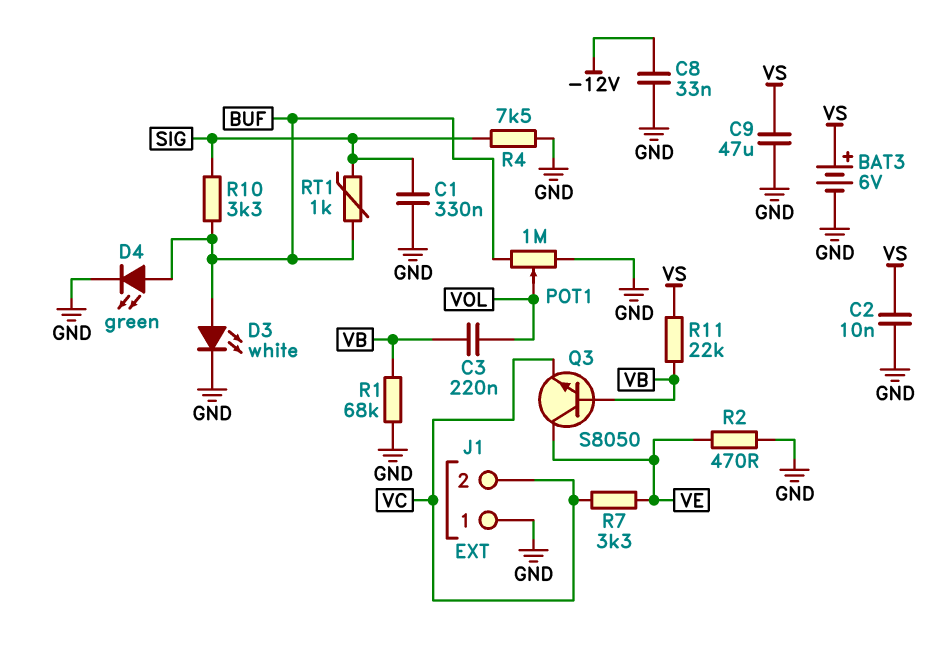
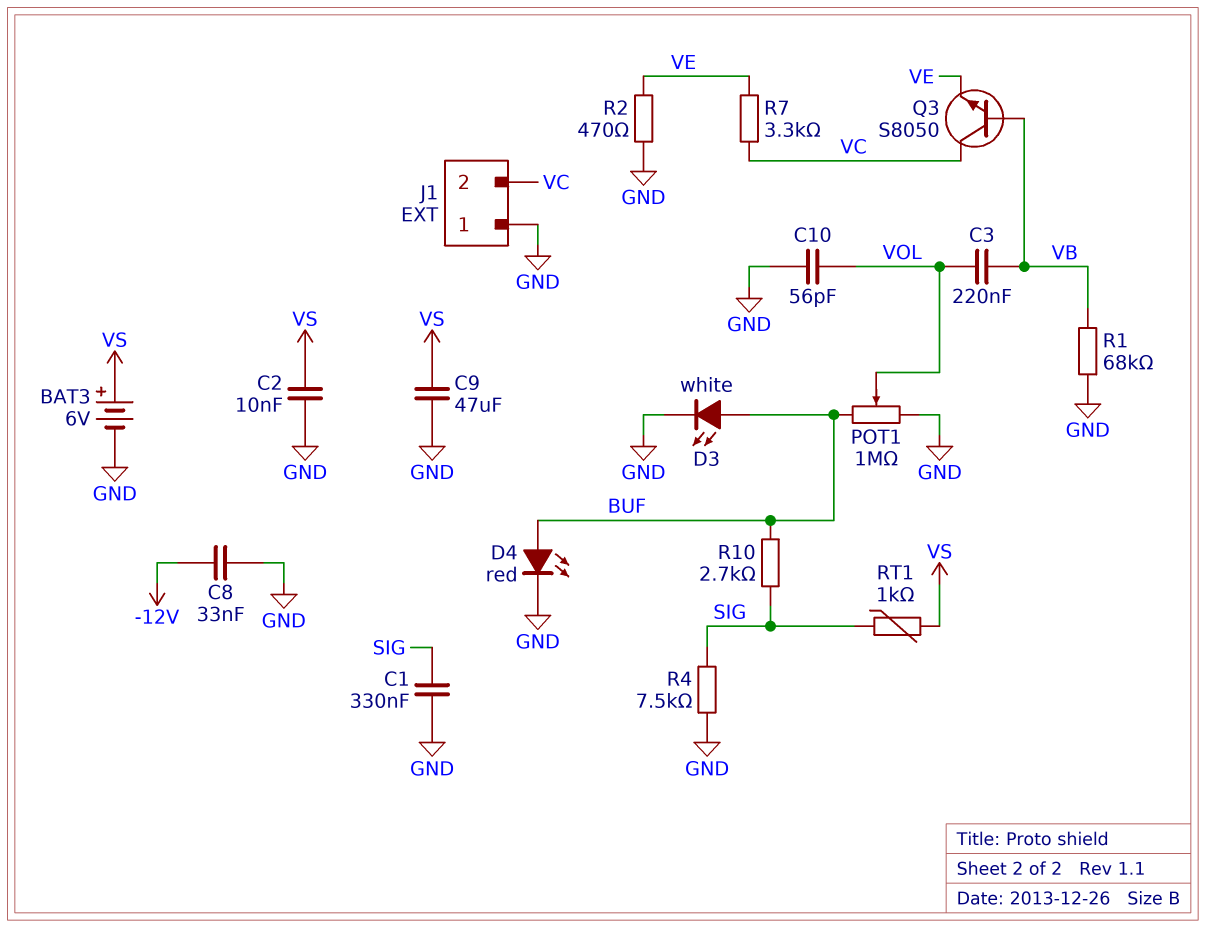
C10: none -> 56pF (GND, VOL)
D4: LED green (A BUF, K GND) -> LED red (A BUF, K GND)
Q3: NPN S8050 (B VB, C VE, E VC) -> NPN S8050 (B VB, C VC, E VE)
R10: 3.3k (BUF, SIG) -> 2.7k (BUF, SIG)
R11: 22k (VB, VS) -> none
RT1: 1k (BUF, SIG) -> 1k (SIG, VS)

